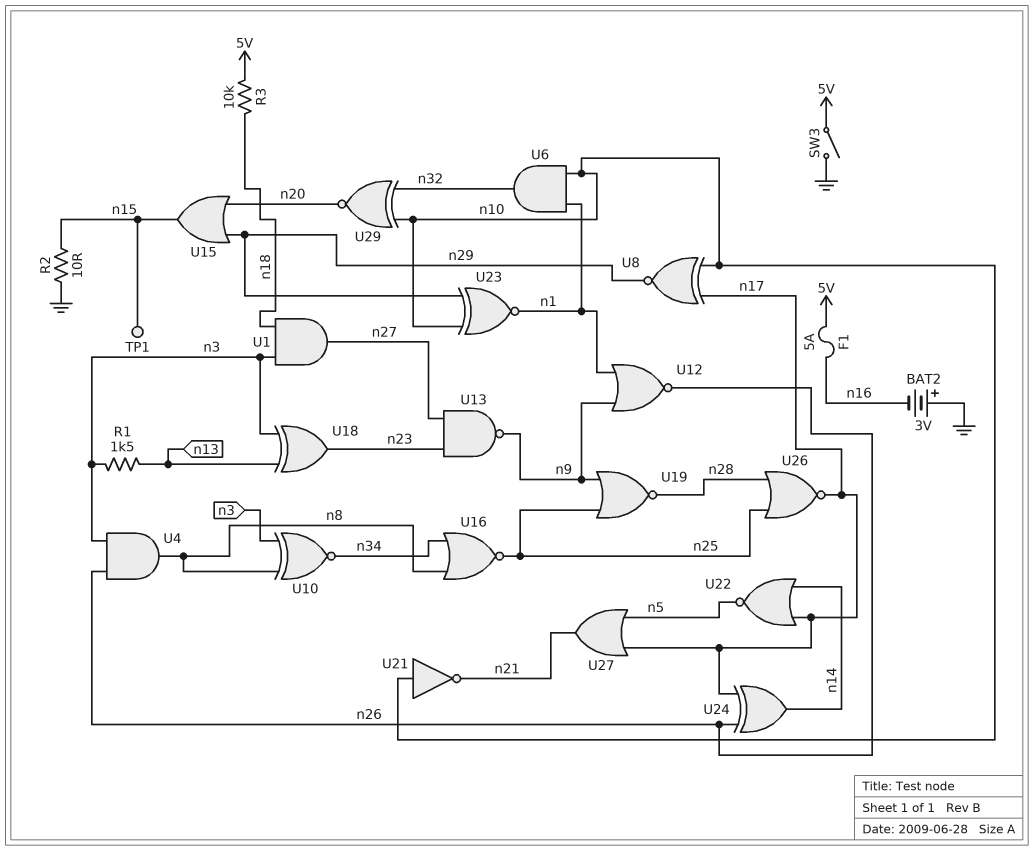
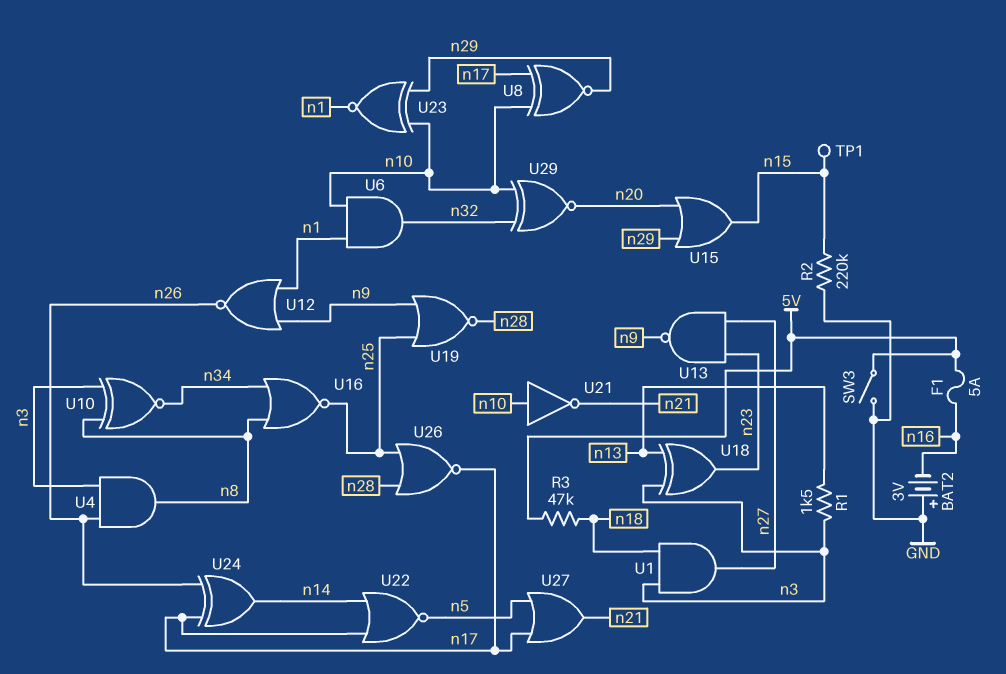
R2: 10 (GND, n15) -> 220k (GND, n15)
R3: 10k (5V, n18) -> 47k (5V, n18)

